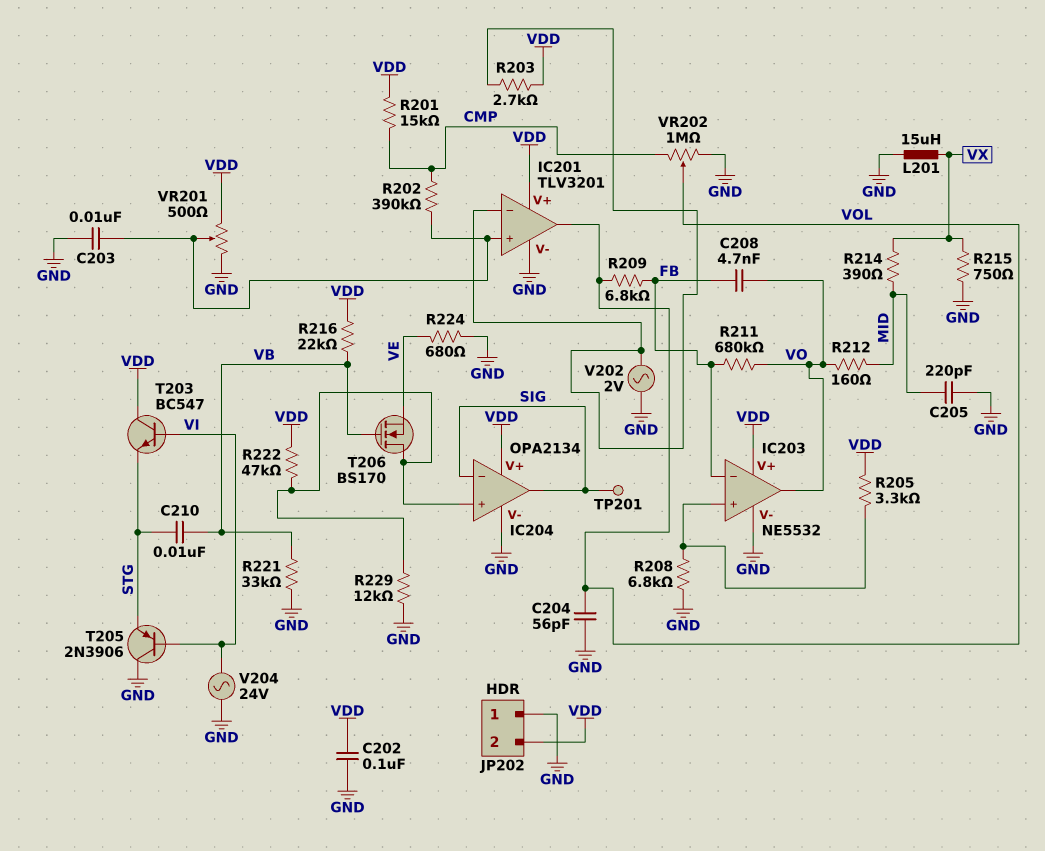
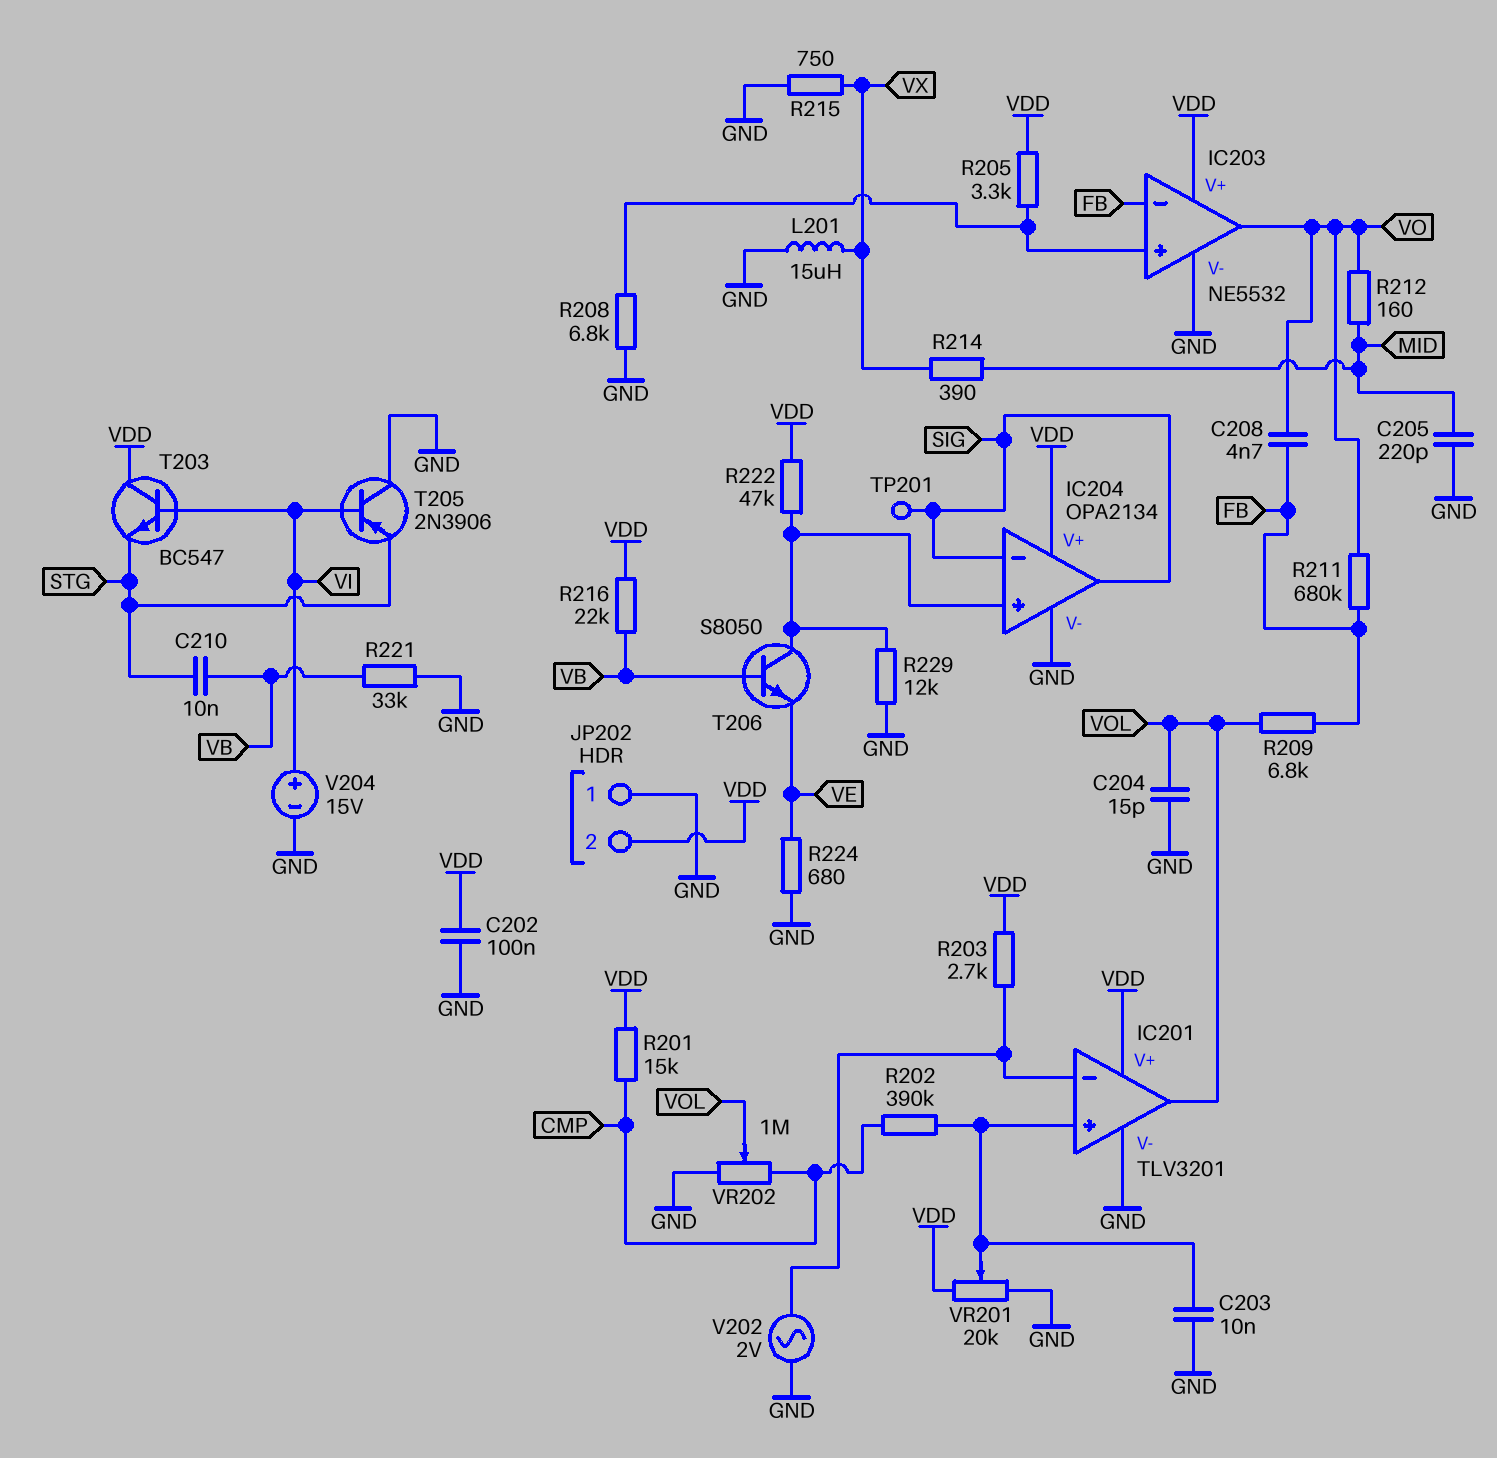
C204: 56pF (GND, VOL) -> 15pF (GND, VOL)
T206: NMOS BS170 (G VB, D IC204/in+, S VE) -> NPN S8050 (B VB, C IC204/in+, E VE)
V204: AC 24V (GND, VI) -> 15V (plus VI, minus GND)
VR201: 500 (GND, VDD, wiper IC201/in+) -> 20k (GND, VDD, wiper IC201/in+)

